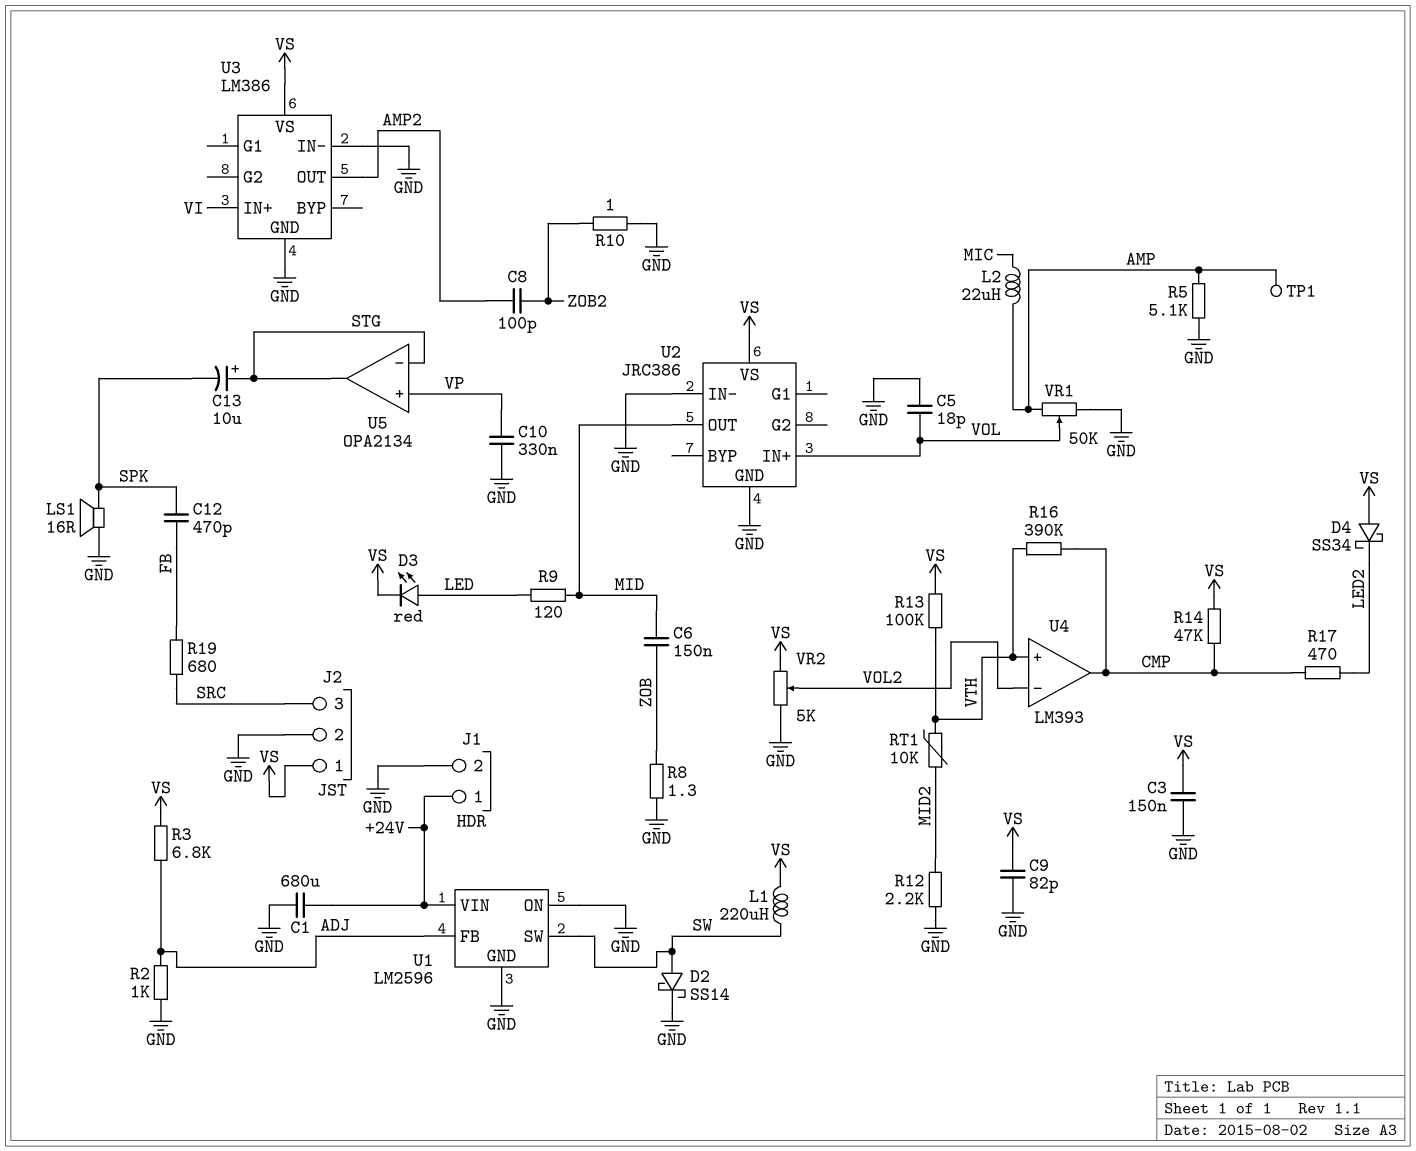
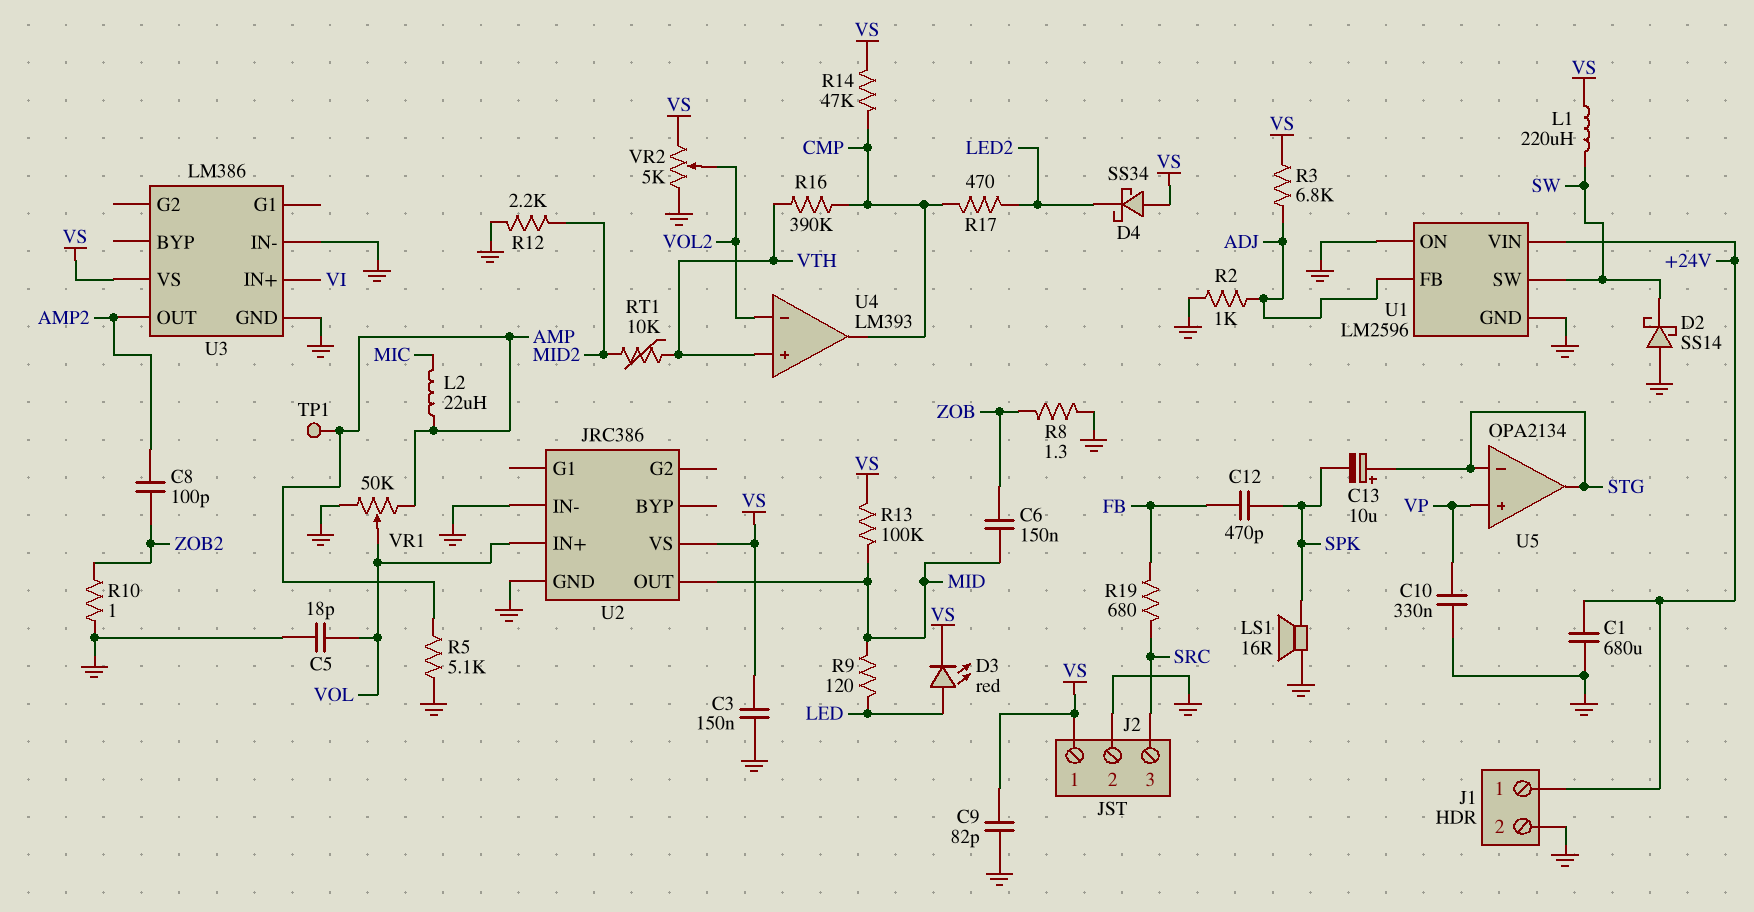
D2: schottky SS14 (A SW, K GND) -> schottky SS14 (A GND, K SW)
R13: 100k (VS, VTH) -> 100k (MID, VS)

